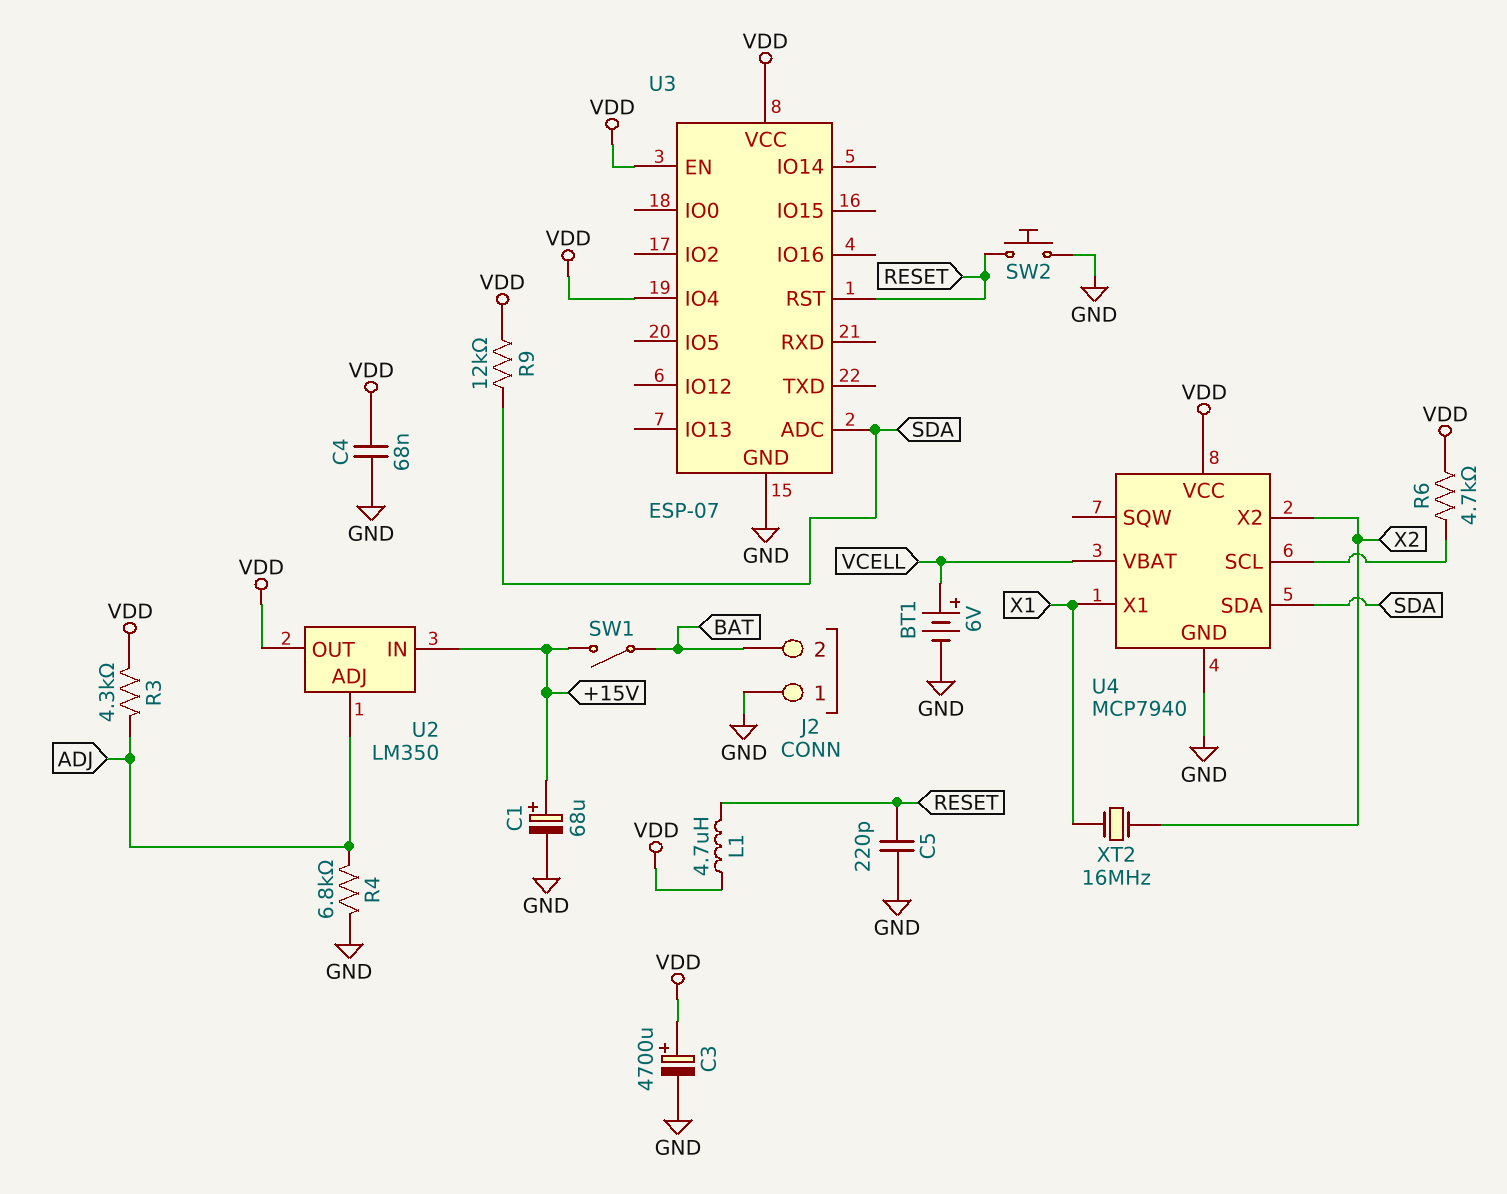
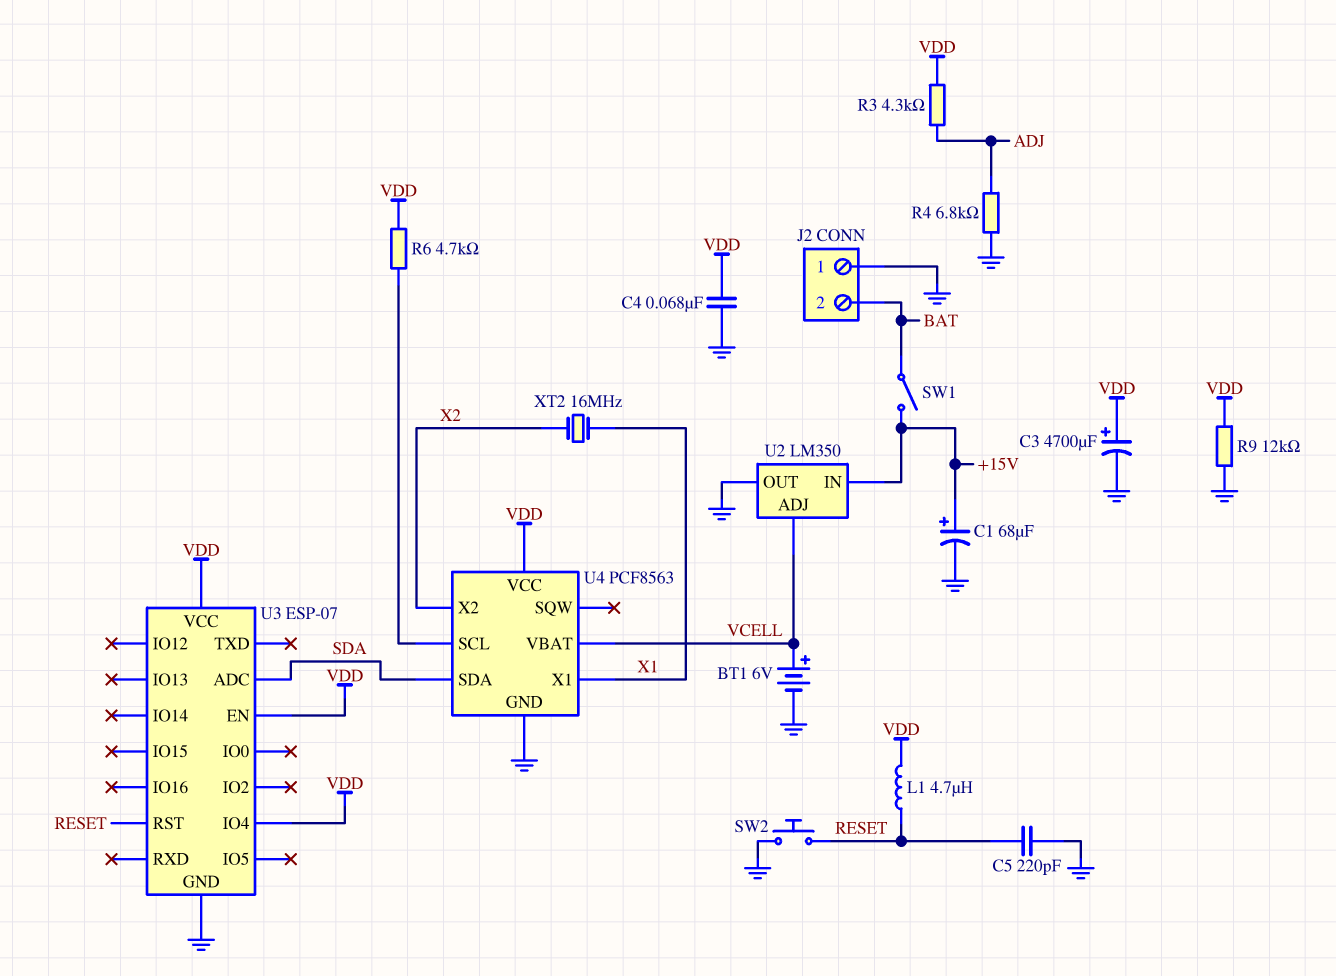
R9: 12k (SDA, VDD) -> 12k (GND, VDD)
U2 pin ADJ: ADJ -> VCELL
U2 pin OUT: VDD -> GND
U4: MCP7940 -> PCF8563

